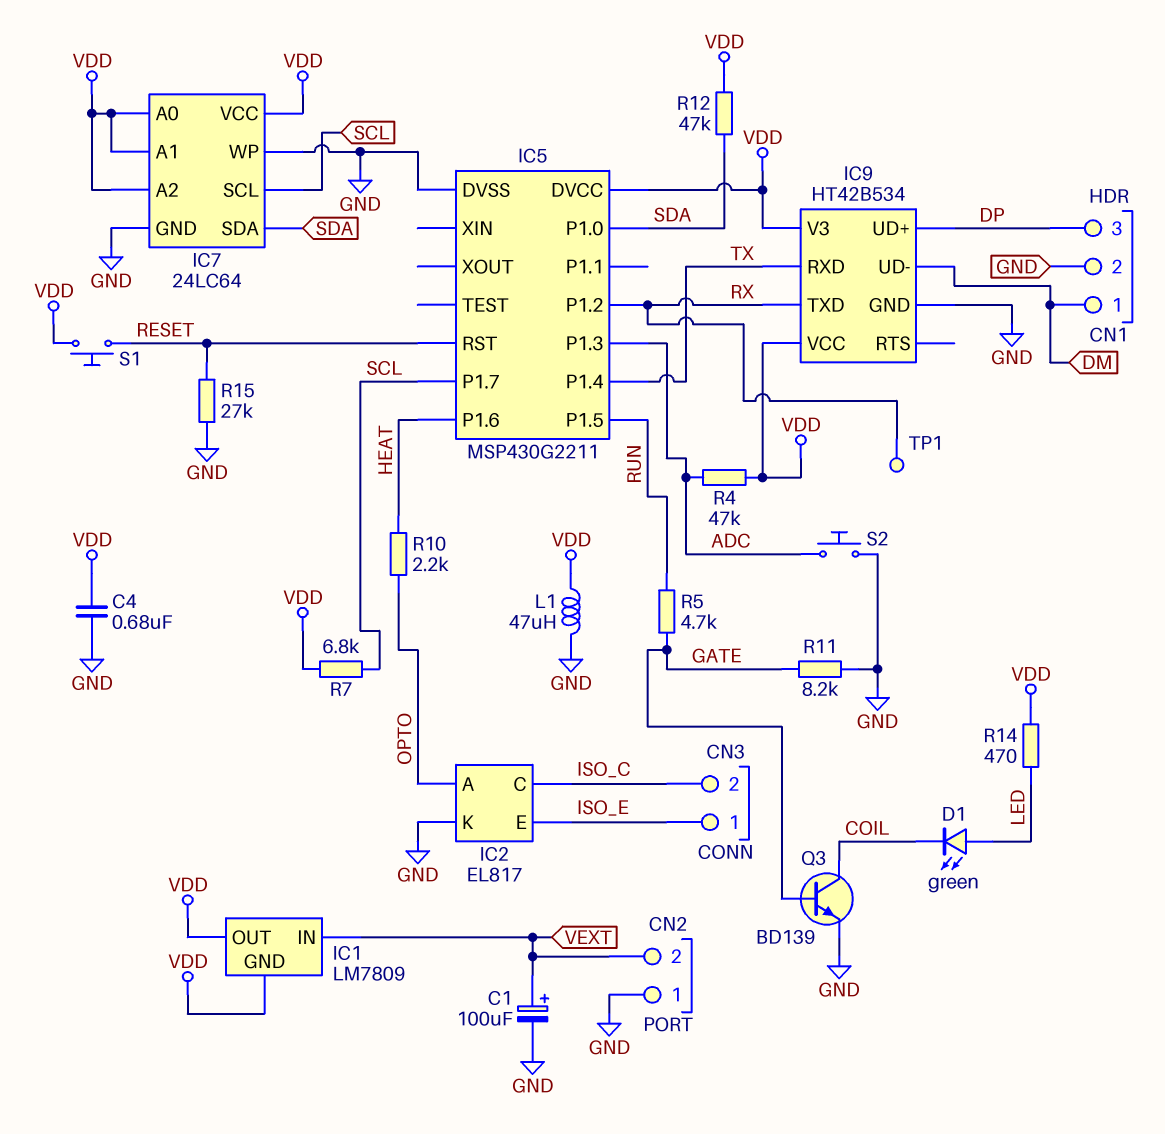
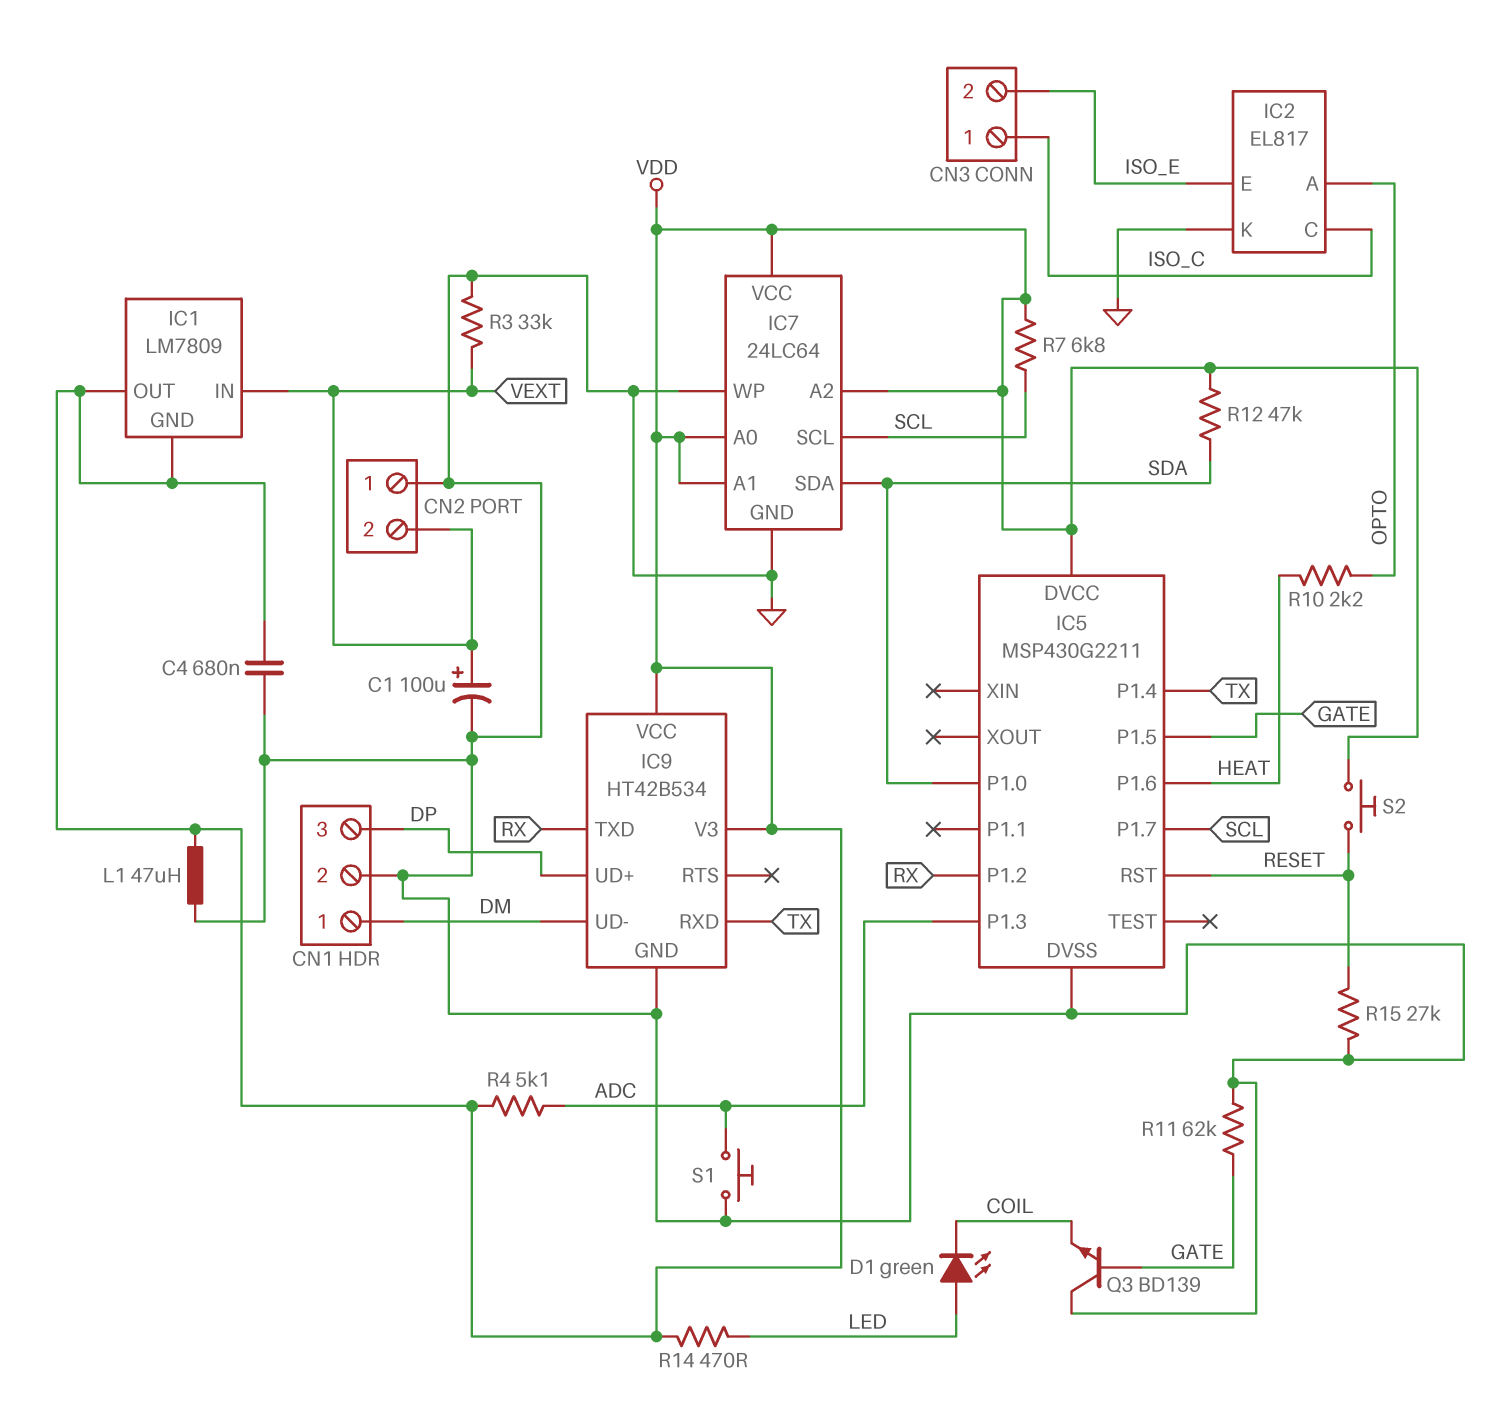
CN3 pin 1: ISO_E -> ISO_C
CN3 pin 2: ISO_C -> ISO_E
IC5 pin P1.5: RUN -> GATE
Q3: NPN BD139 (B GATE, C COIL, E GND) -> NPN BD139 (B GATE, C GND, E COIL)
R3: none -> 33k (GND, VEXT)
R4: 47k (ADC, VDD) -> 5.1k (ADC, VDD)
R5: 4.7k (GATE, RUN) -> none
R11: 8.2k (GATE, GND) -> 62k (GATE, GND)
S1: button (RESET, VDD) -> button (ADC, GND)
S2: button (ADC, GND) -> button (RESET, VDD)
TP1: test point (RX) -> none

